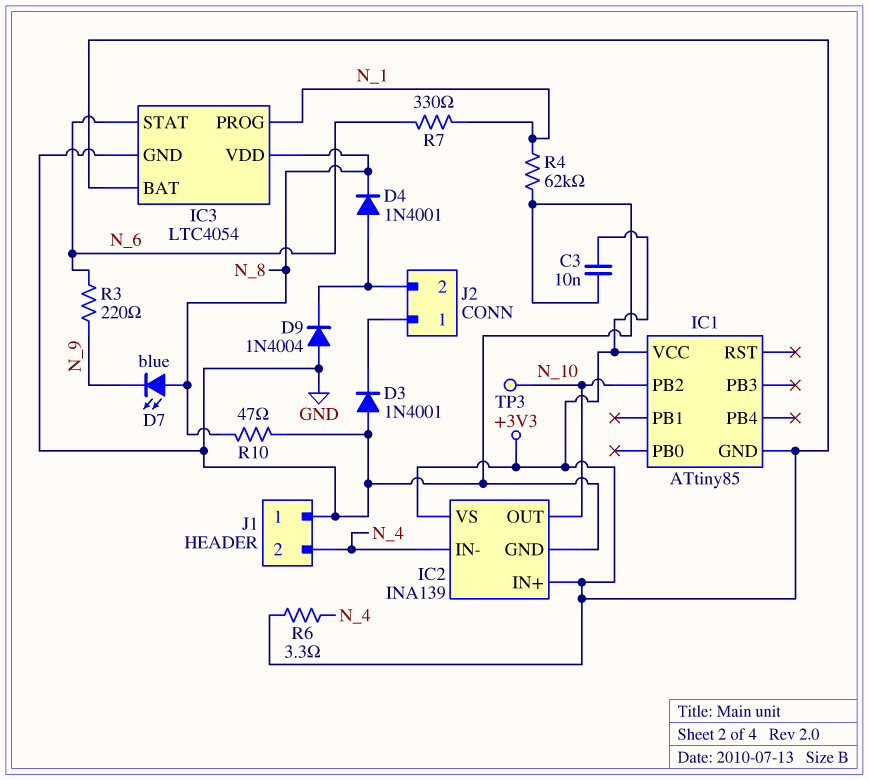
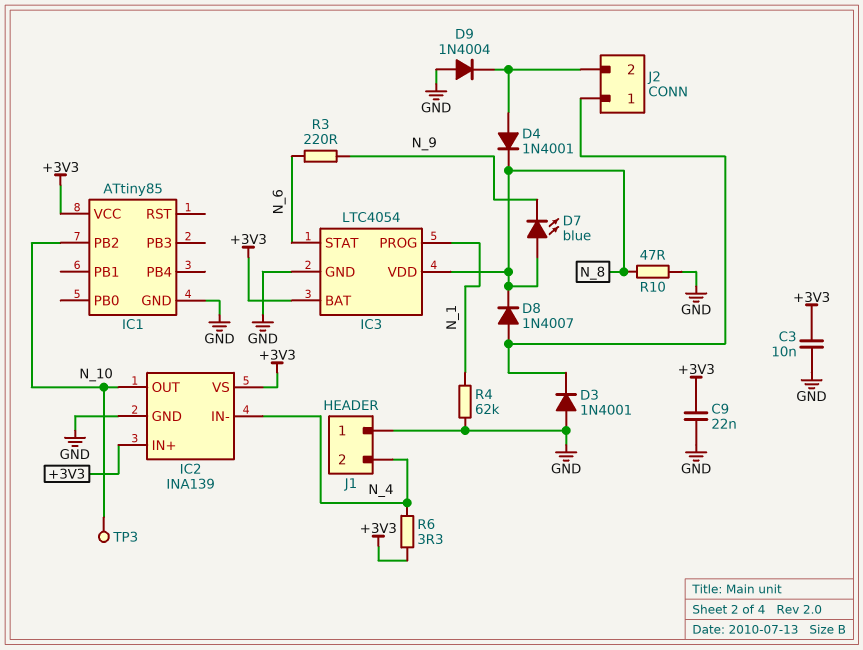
C9: none -> 22nF (+3V3, GND)
D8: none -> diode 1N4007 (A J2/1, K N_8)
IC1 pin GND: +3V3 -> GND
R7: 330 (N_1, N_6) -> none

